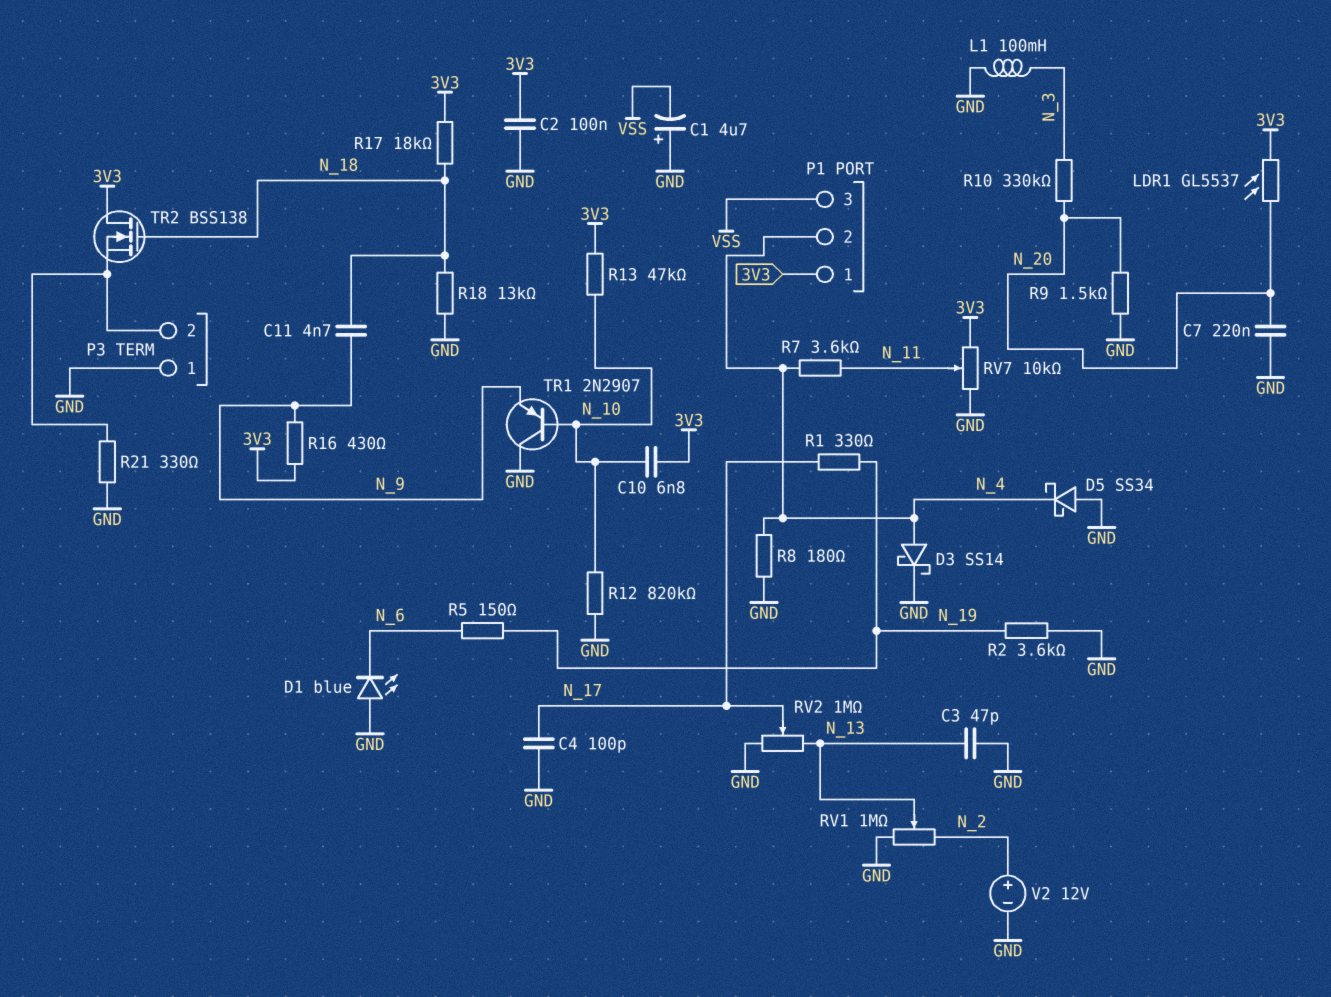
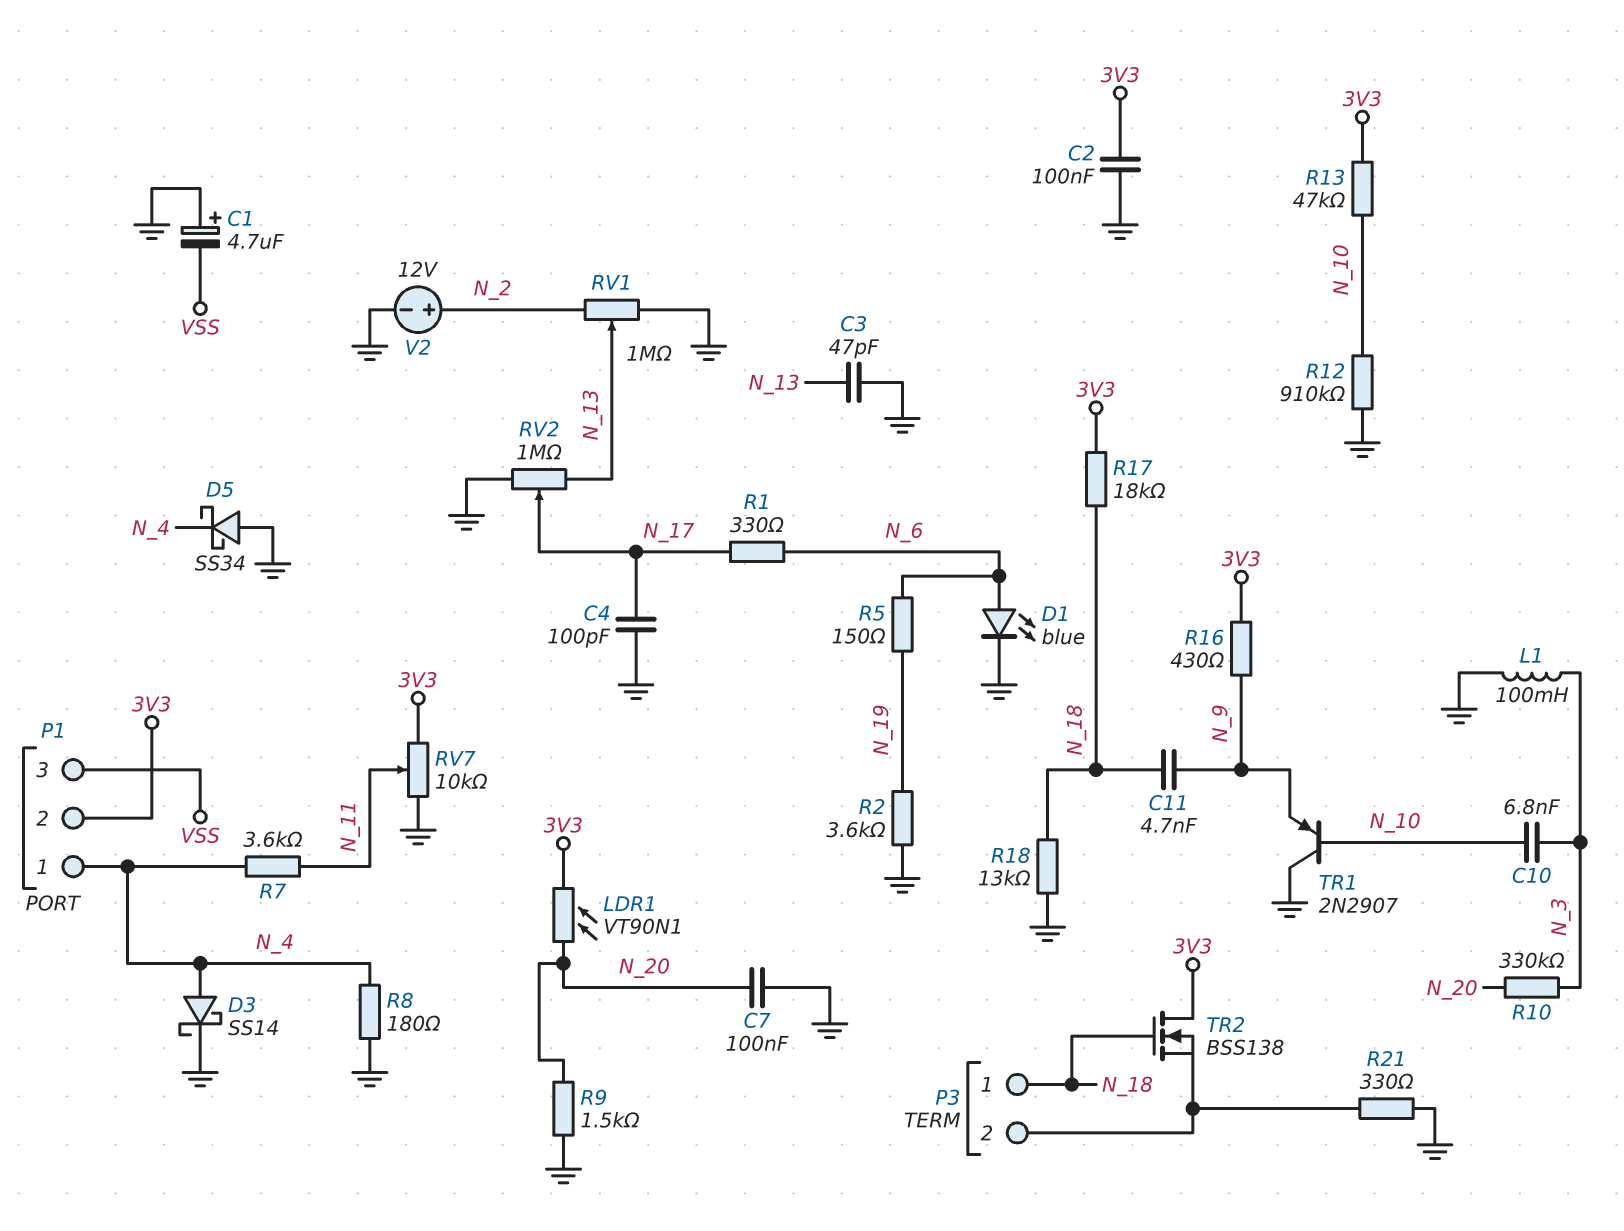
C7: 220nF (GND, N_20) -> 100nF (GND, N_20)
C10: 6.8nF (3V3, N_10) -> 6.8nF (N_3, N_10)
D1: LED blue (A GND, K N_6) -> LED blue (A N_6, K GND)
LDR1: GL5537 (3V3, N_20) -> VT90N1 (3V3, N_20)
P1 pin 1: 3V3 -> N_4
P1 pin 2: N_4 -> 3V3
P3 pin 1: GND -> N_18
R1: 330 (N_17, N_19) -> 330 (N_6, N_17)
R12: 820k (GND, N_10) -> 910k (GND, N_10)

